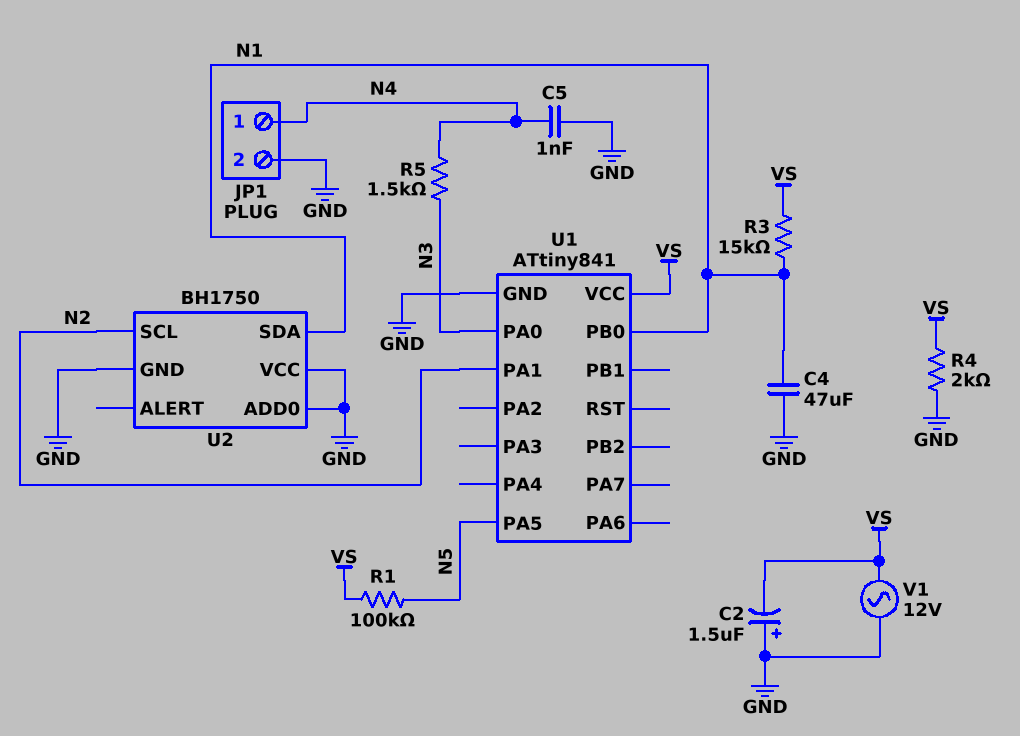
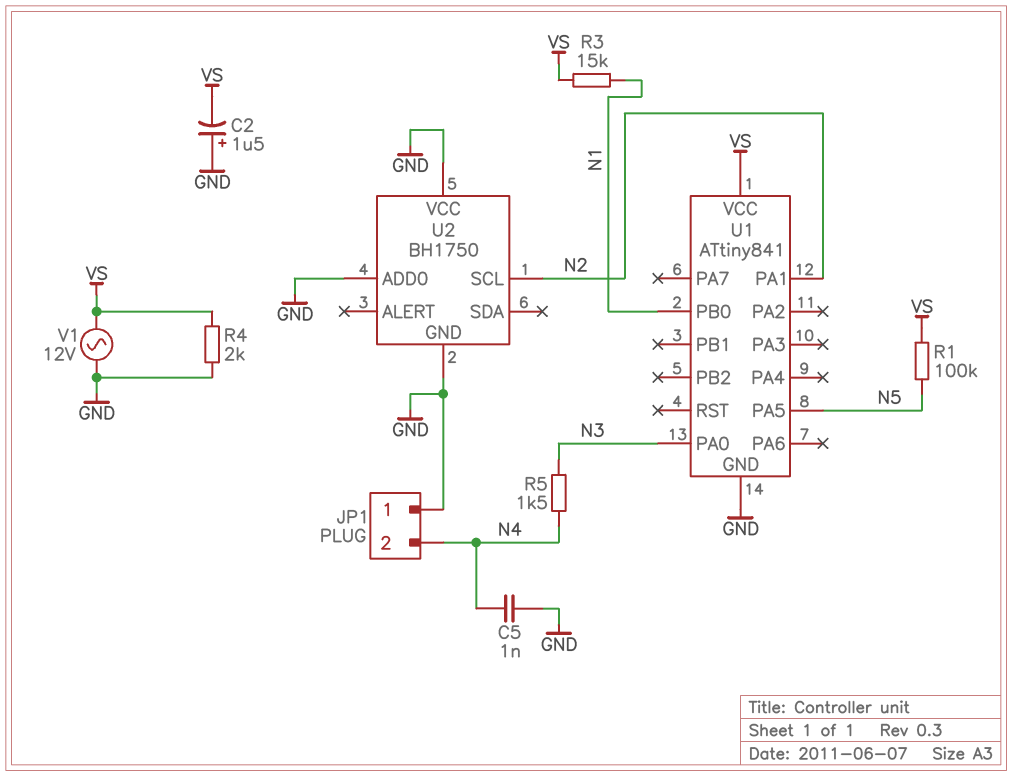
C4: 47uF (GND, N1) -> none
JP1 pin 1: N4 -> GND
JP1 pin 2: GND -> N4
U2 pin SDA: N1 -> none

